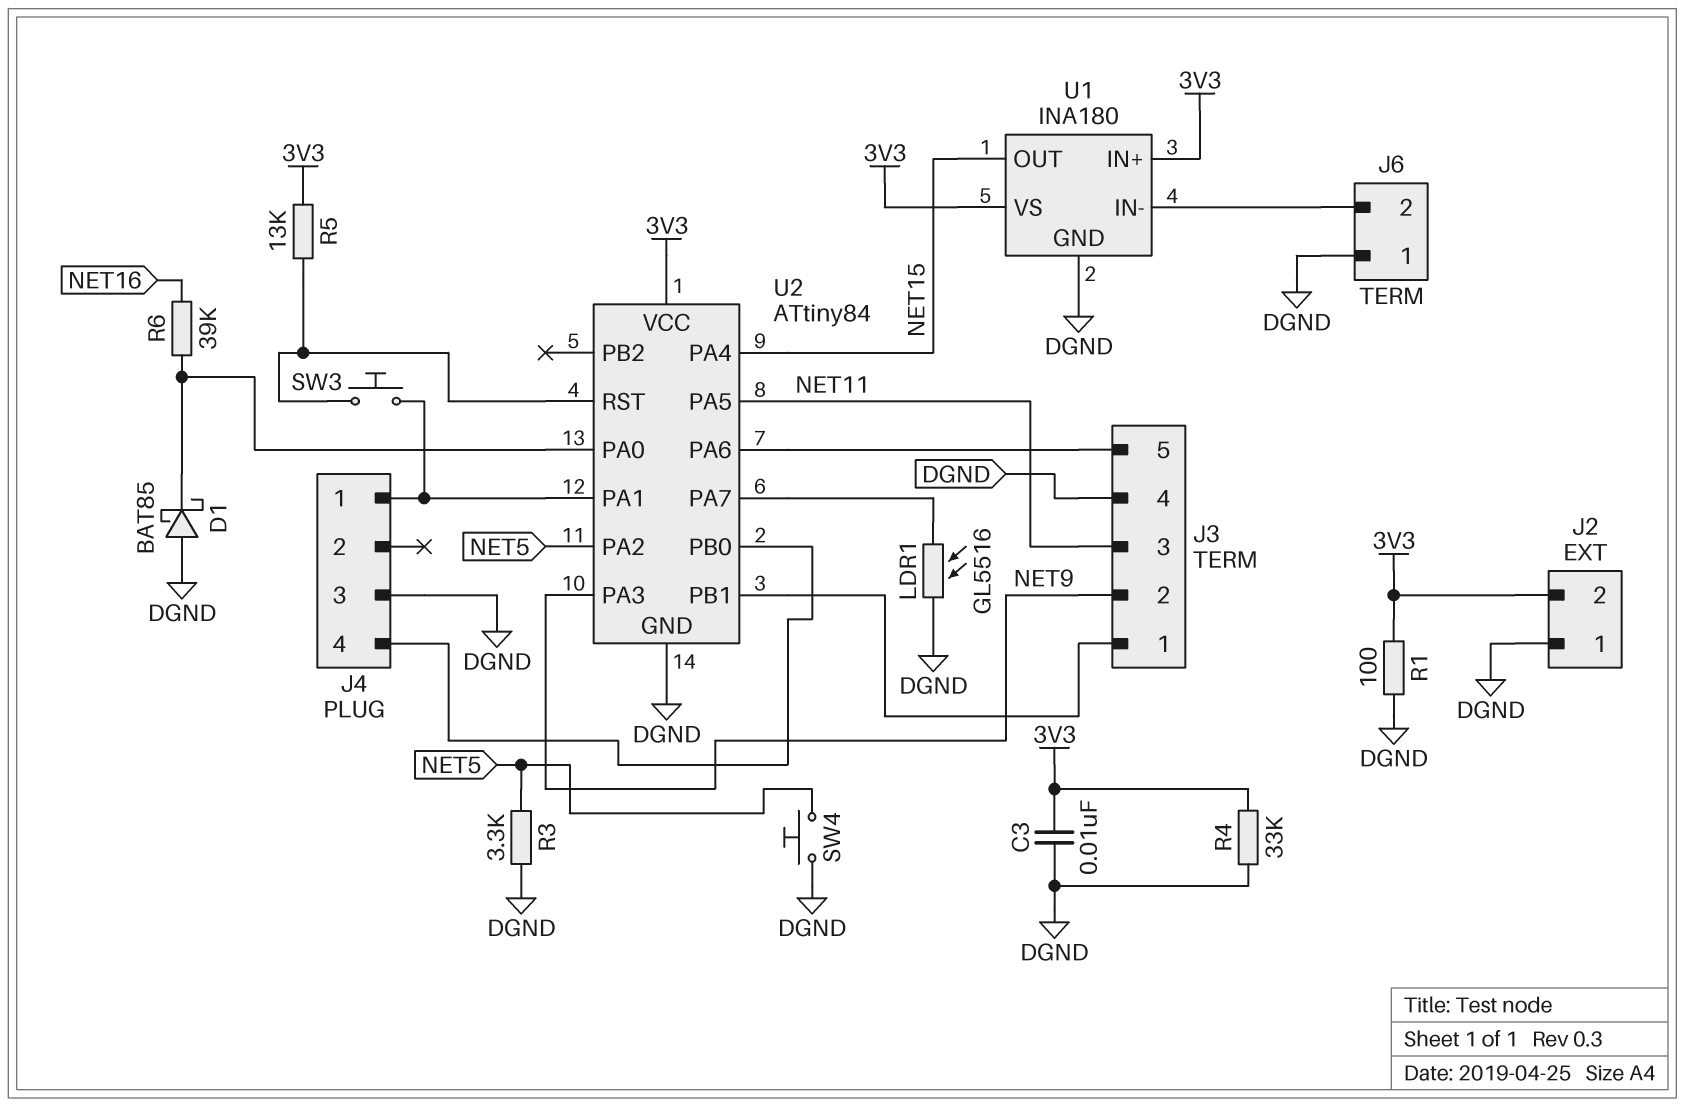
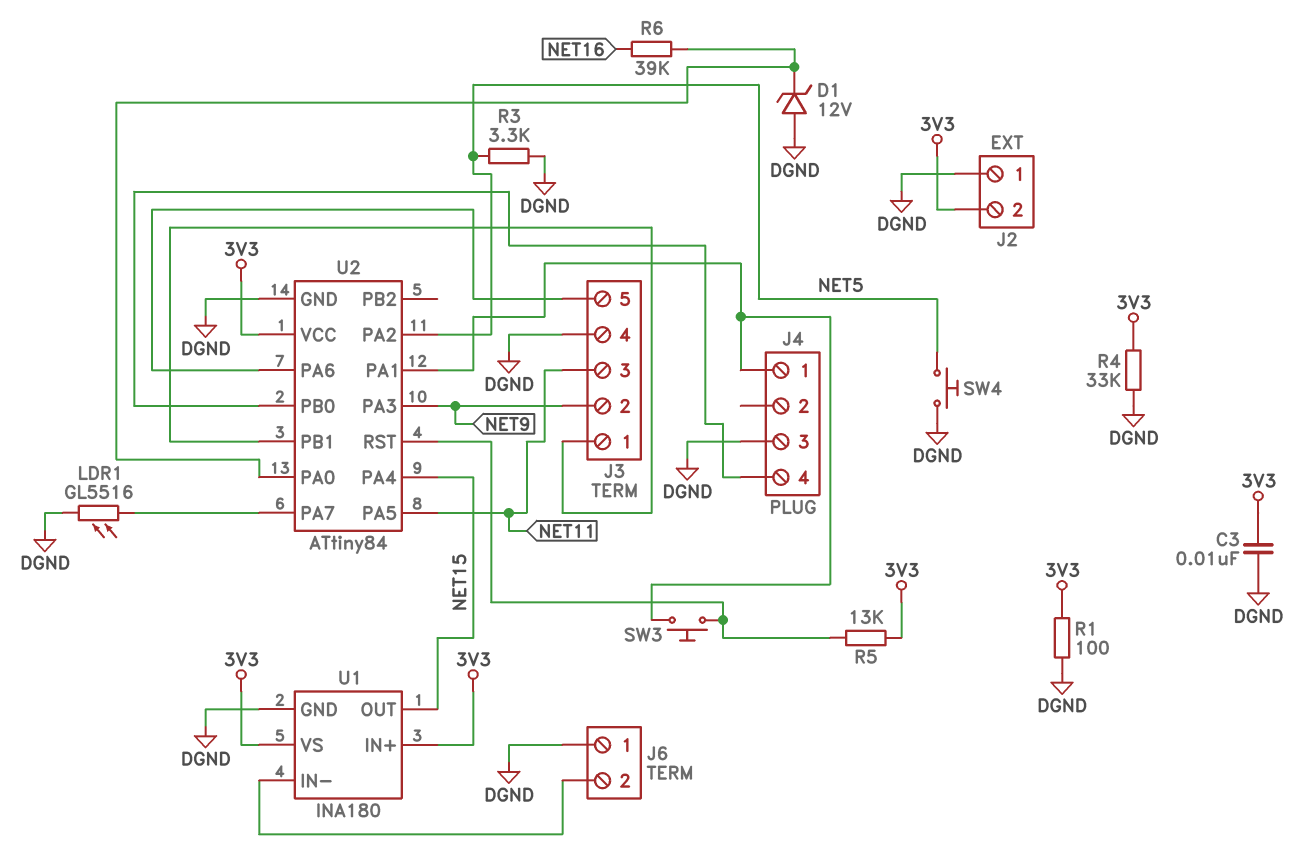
D1: schottky BAT85 (A DGND, K U2/PA0) -> zener 12V (A DGND, K U2/PA0)

